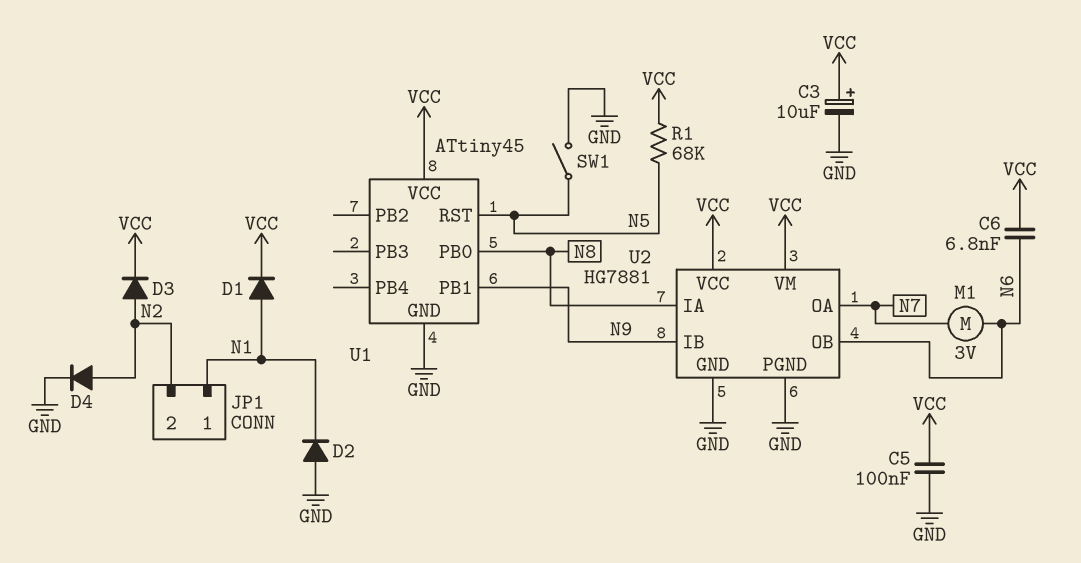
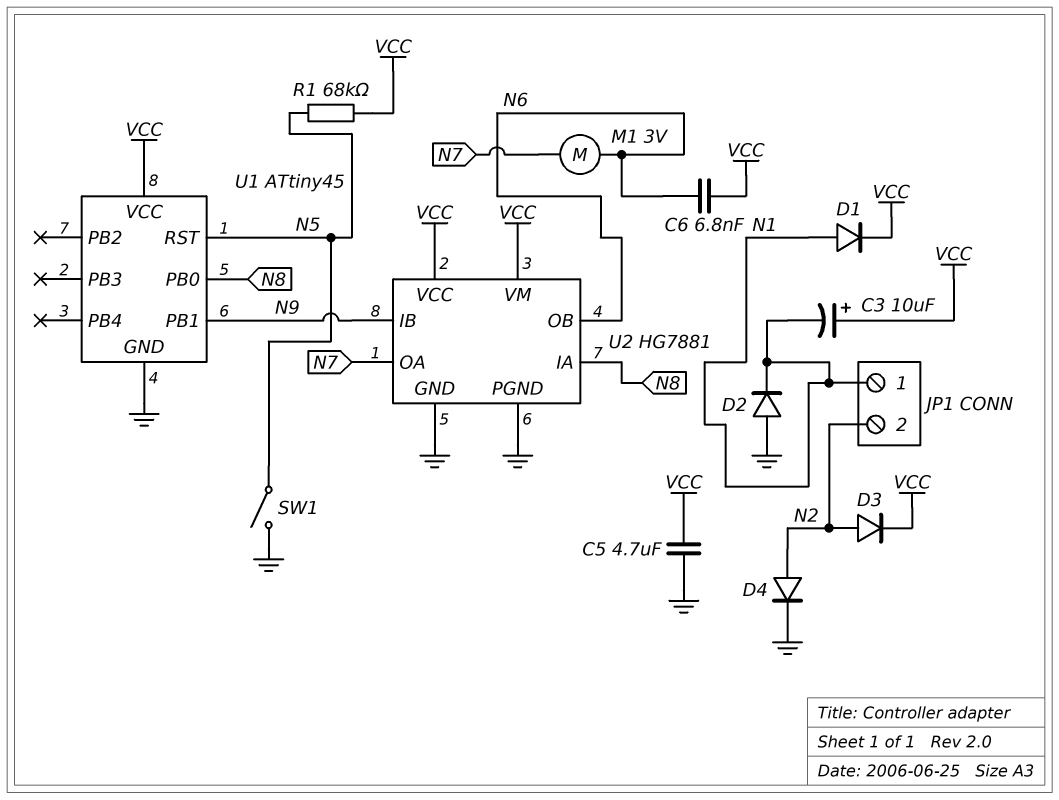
C3: 10uF (plus VCC, minus GND) -> 10uF (plus VCC, minus N1)
C5: 100nF (GND, VCC) -> 4.7uF (GND, VCC)

